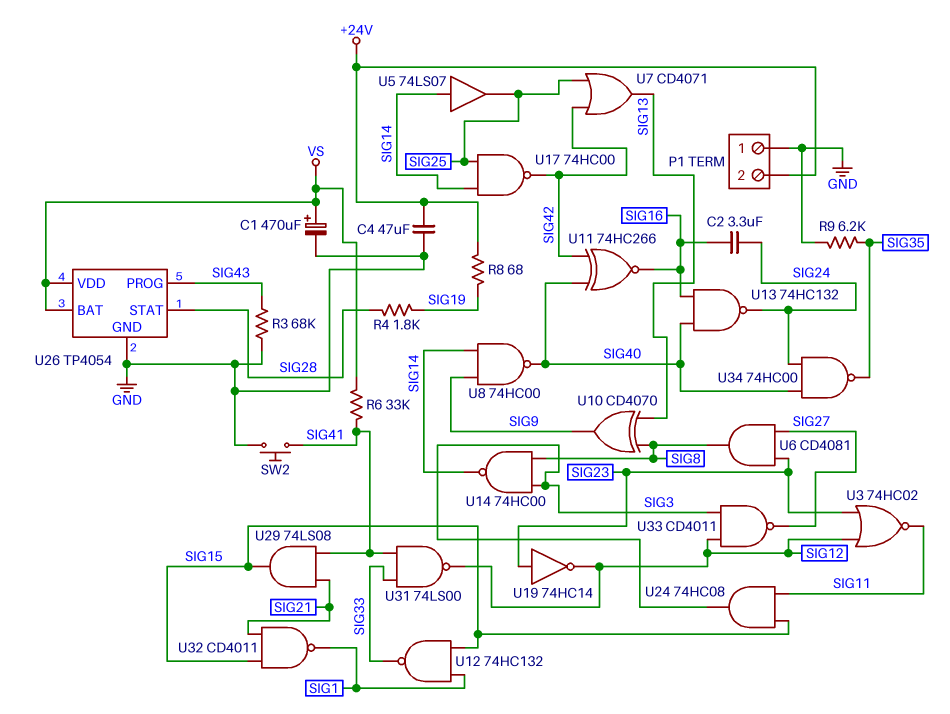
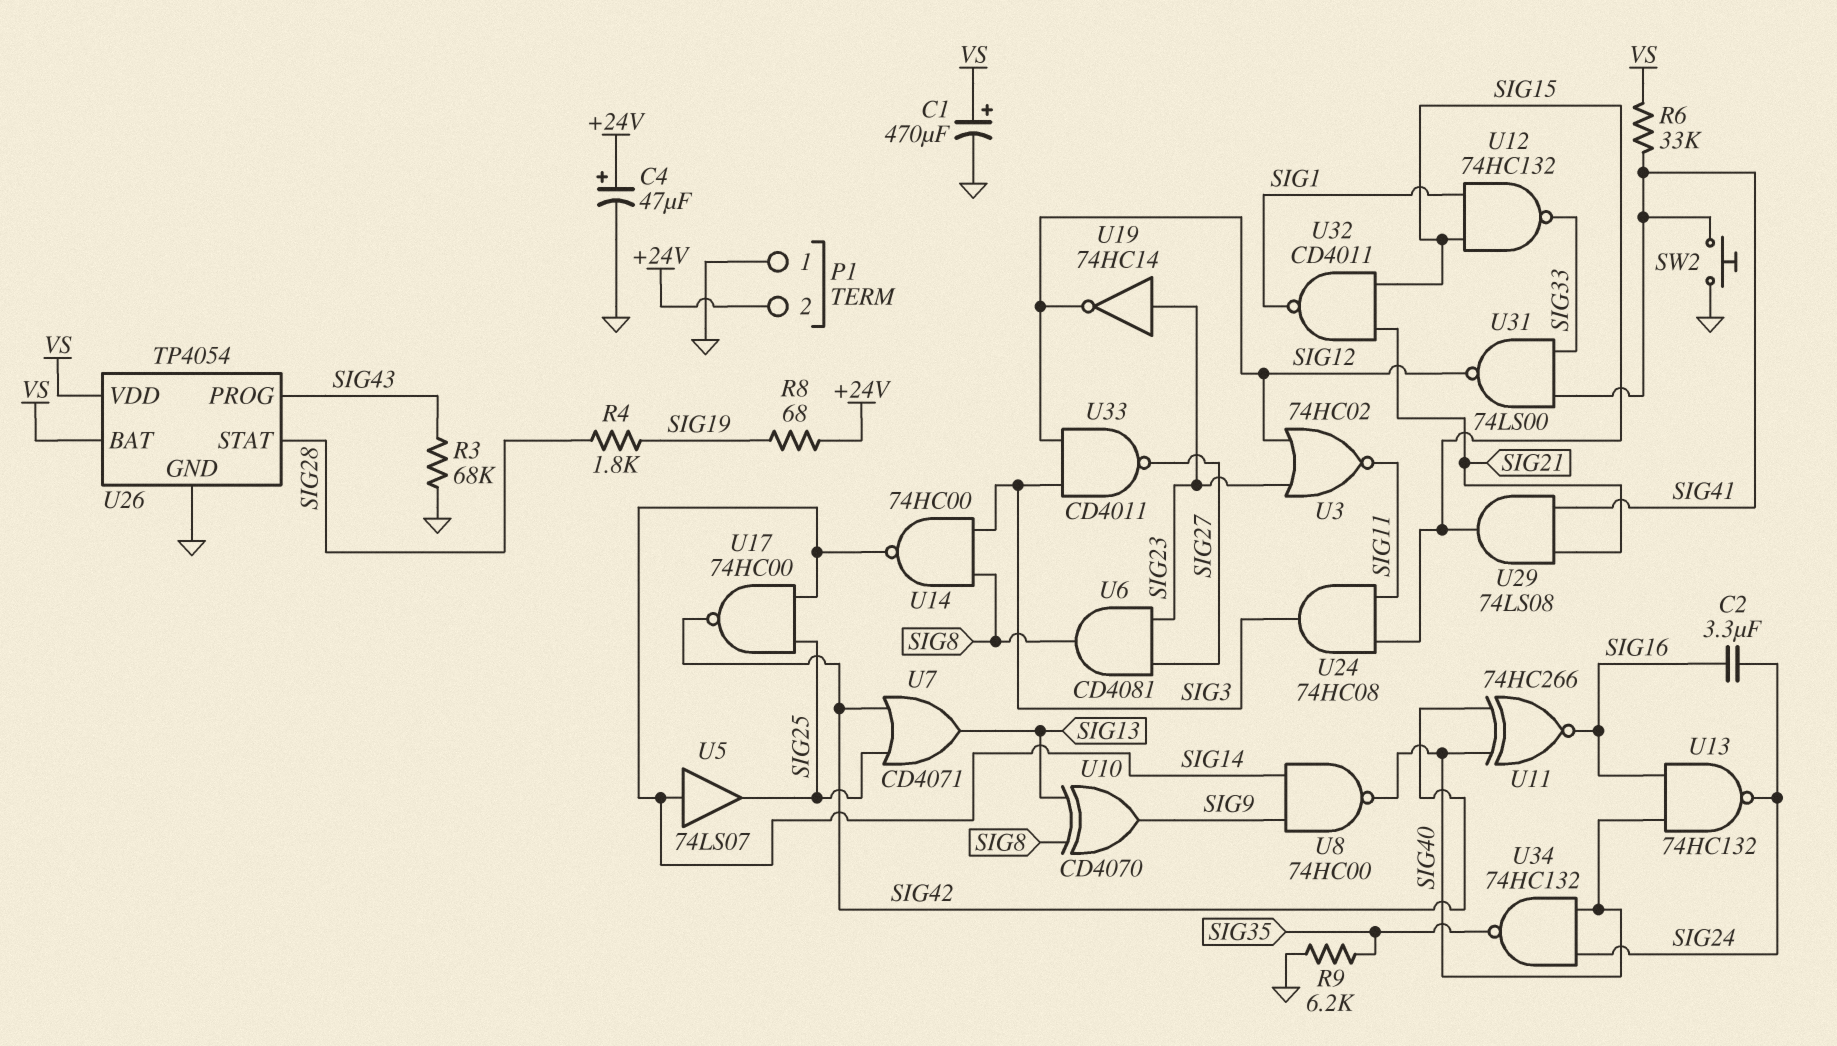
C4: 47uF (+24V, GND) -> 47uF (plus +24V, minus GND)
U34: NAND 74HC00 (in SIG24, in SIG40, out SIG35) -> NAND 74HC132 (in SIG24, in SIG40, out SIG35)

